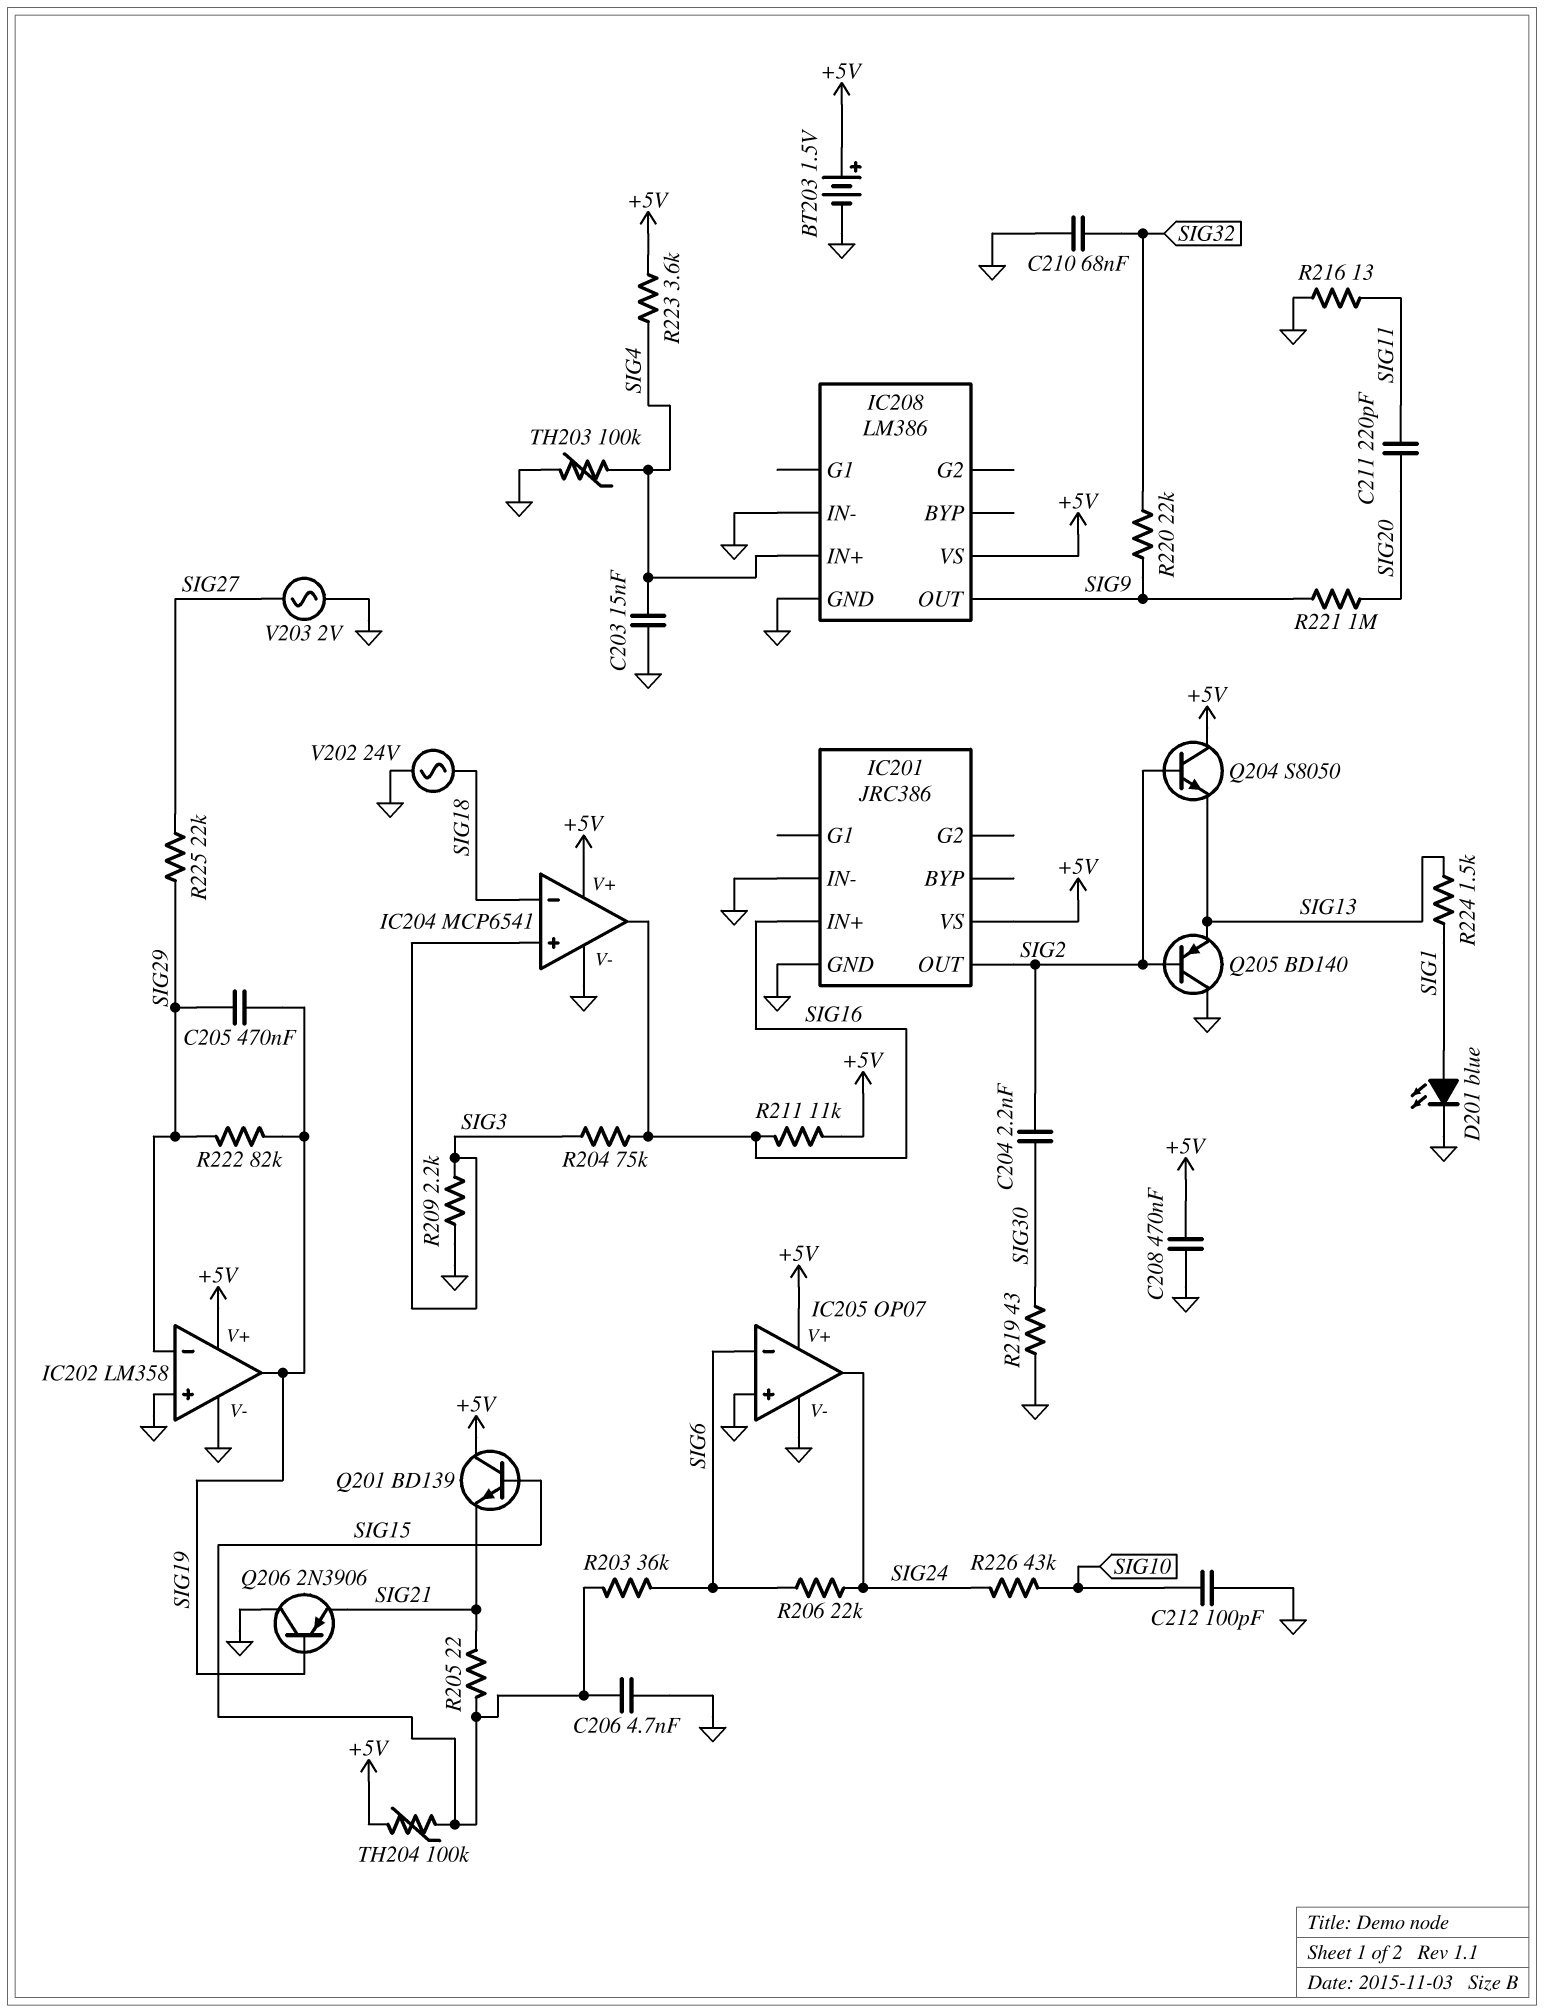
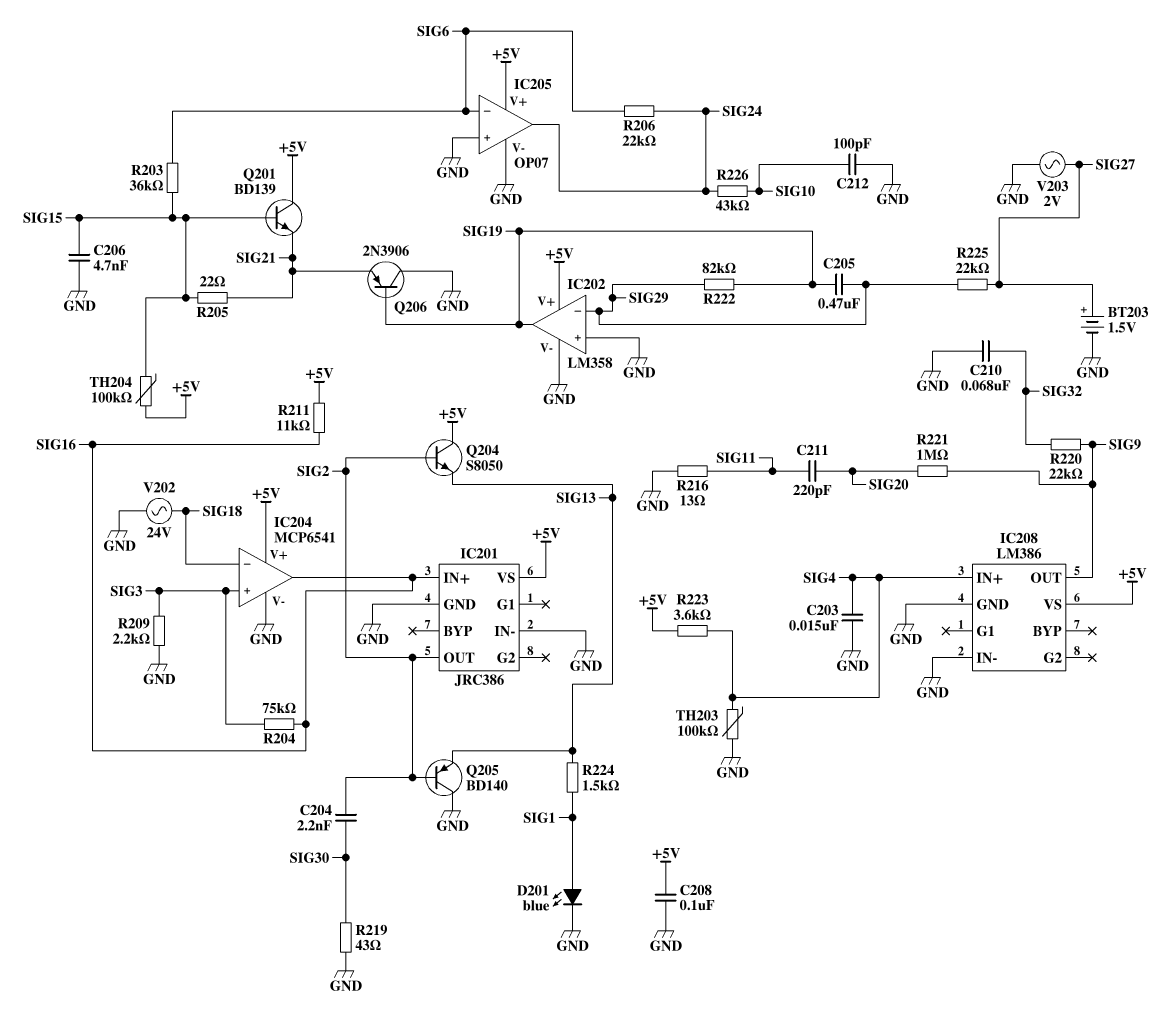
BT203: 1.5V (plus +5V, minus GND) -> 1.5V (plus SIG27, minus GND)
C208: 470nF (+5V, GND) -> 100nF (+5V, GND)

